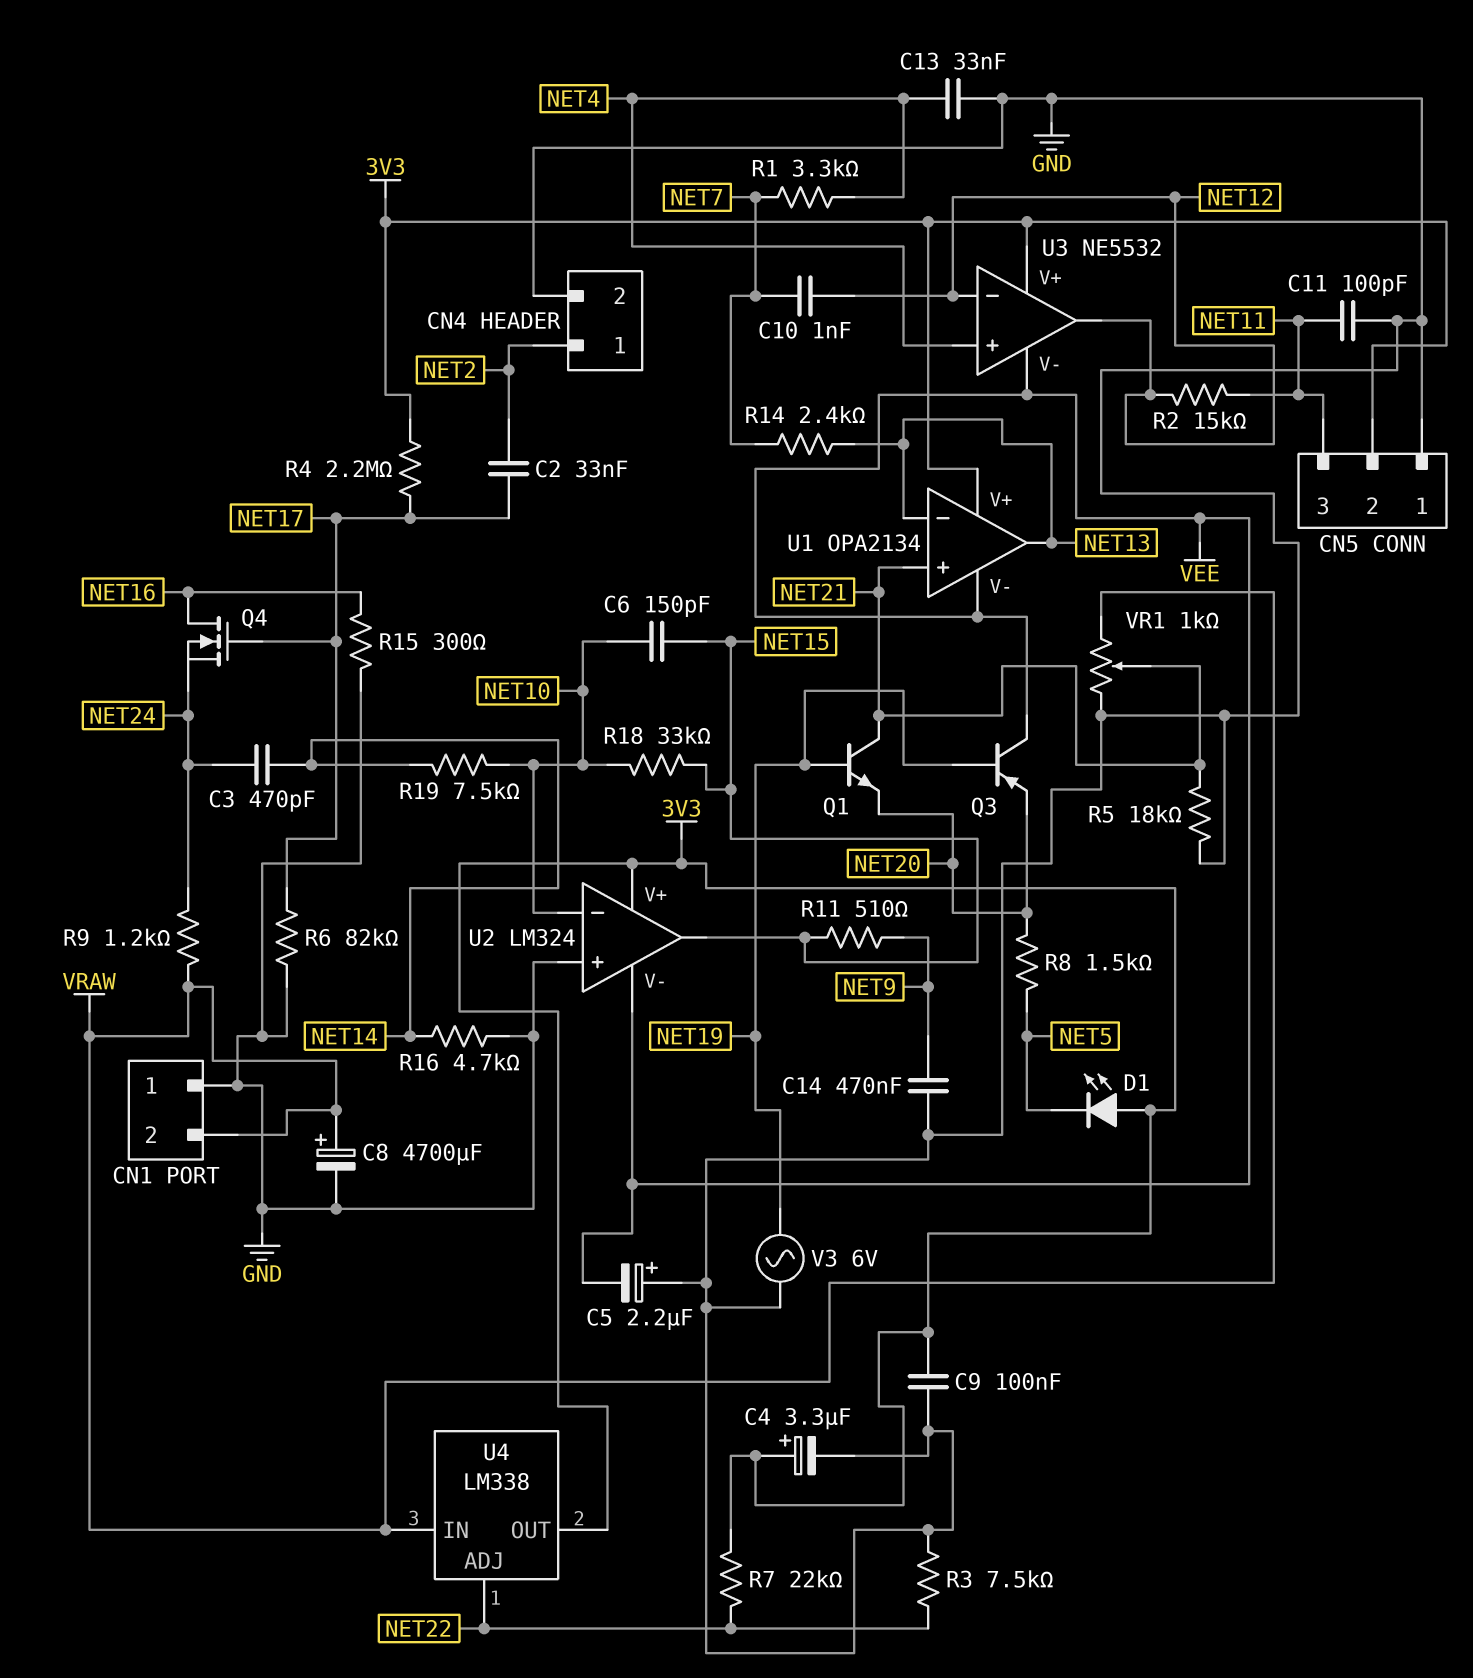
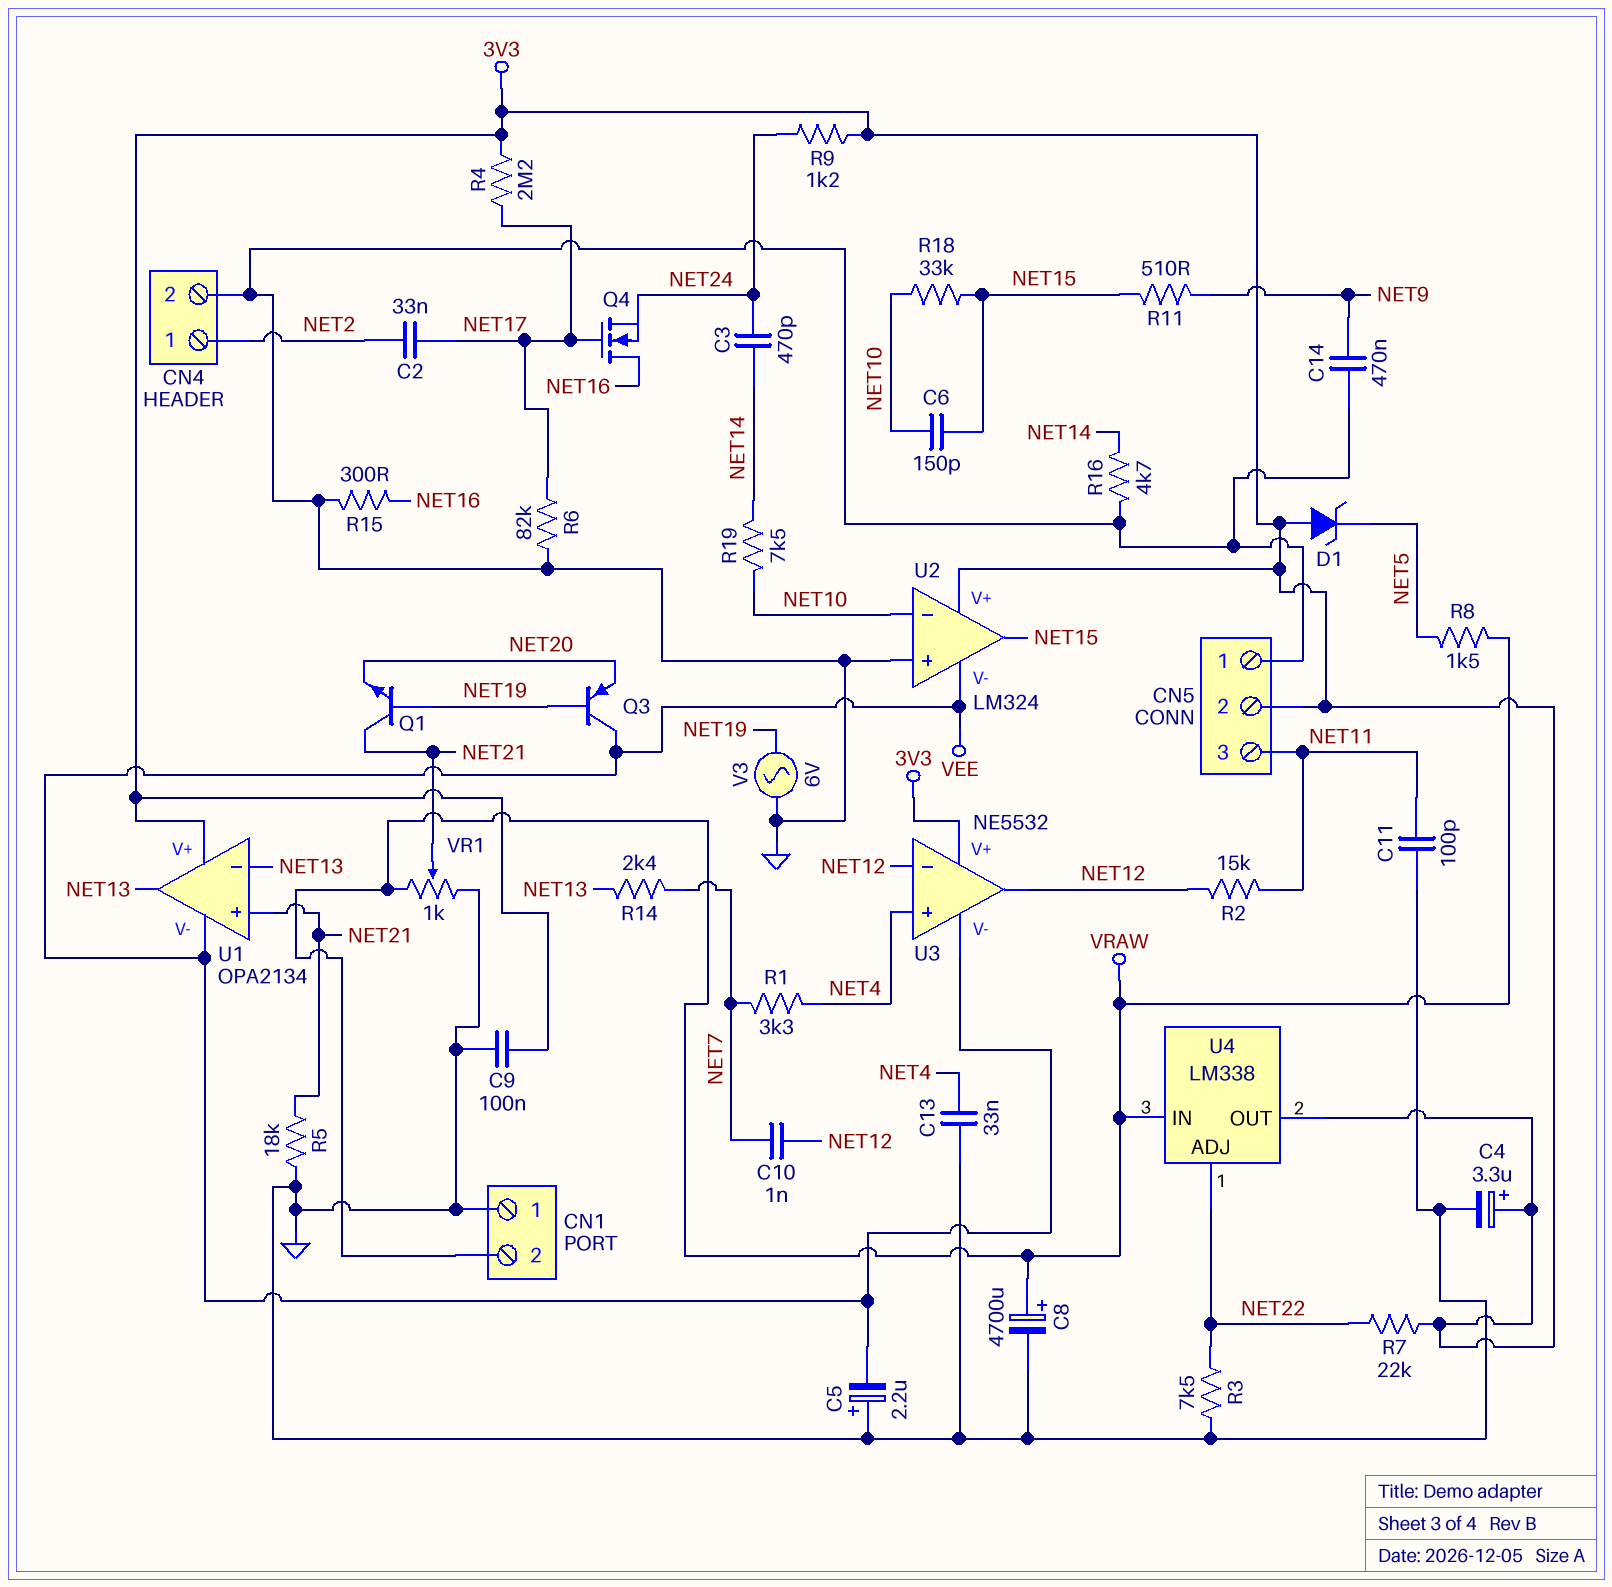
D1: LED (A 3V3, K NET5) -> zener (A 3V3, K NET5)
R8: 1.5k (NET5, NET20) -> 1.5k (NET5, VRAW)
R9: 1.2k (NET24, VRAW) -> 1.2k (3V3, NET24)

